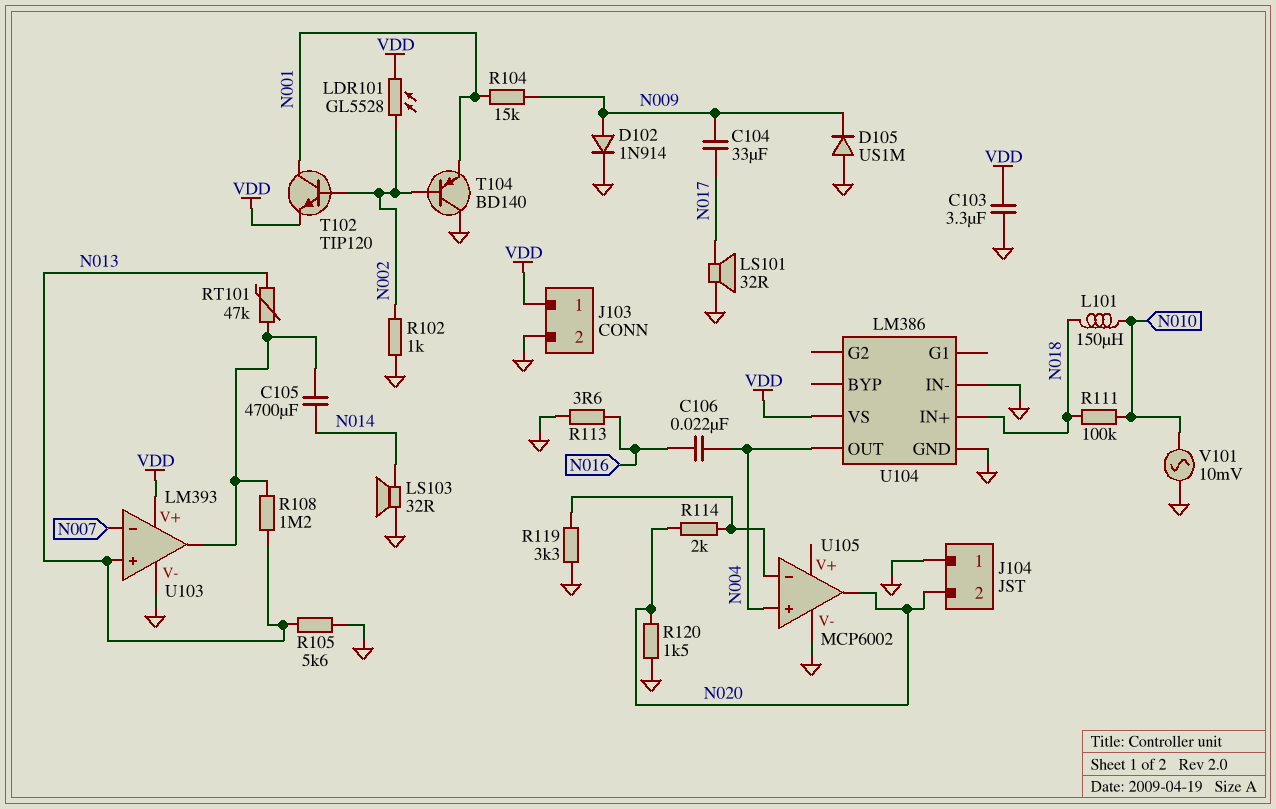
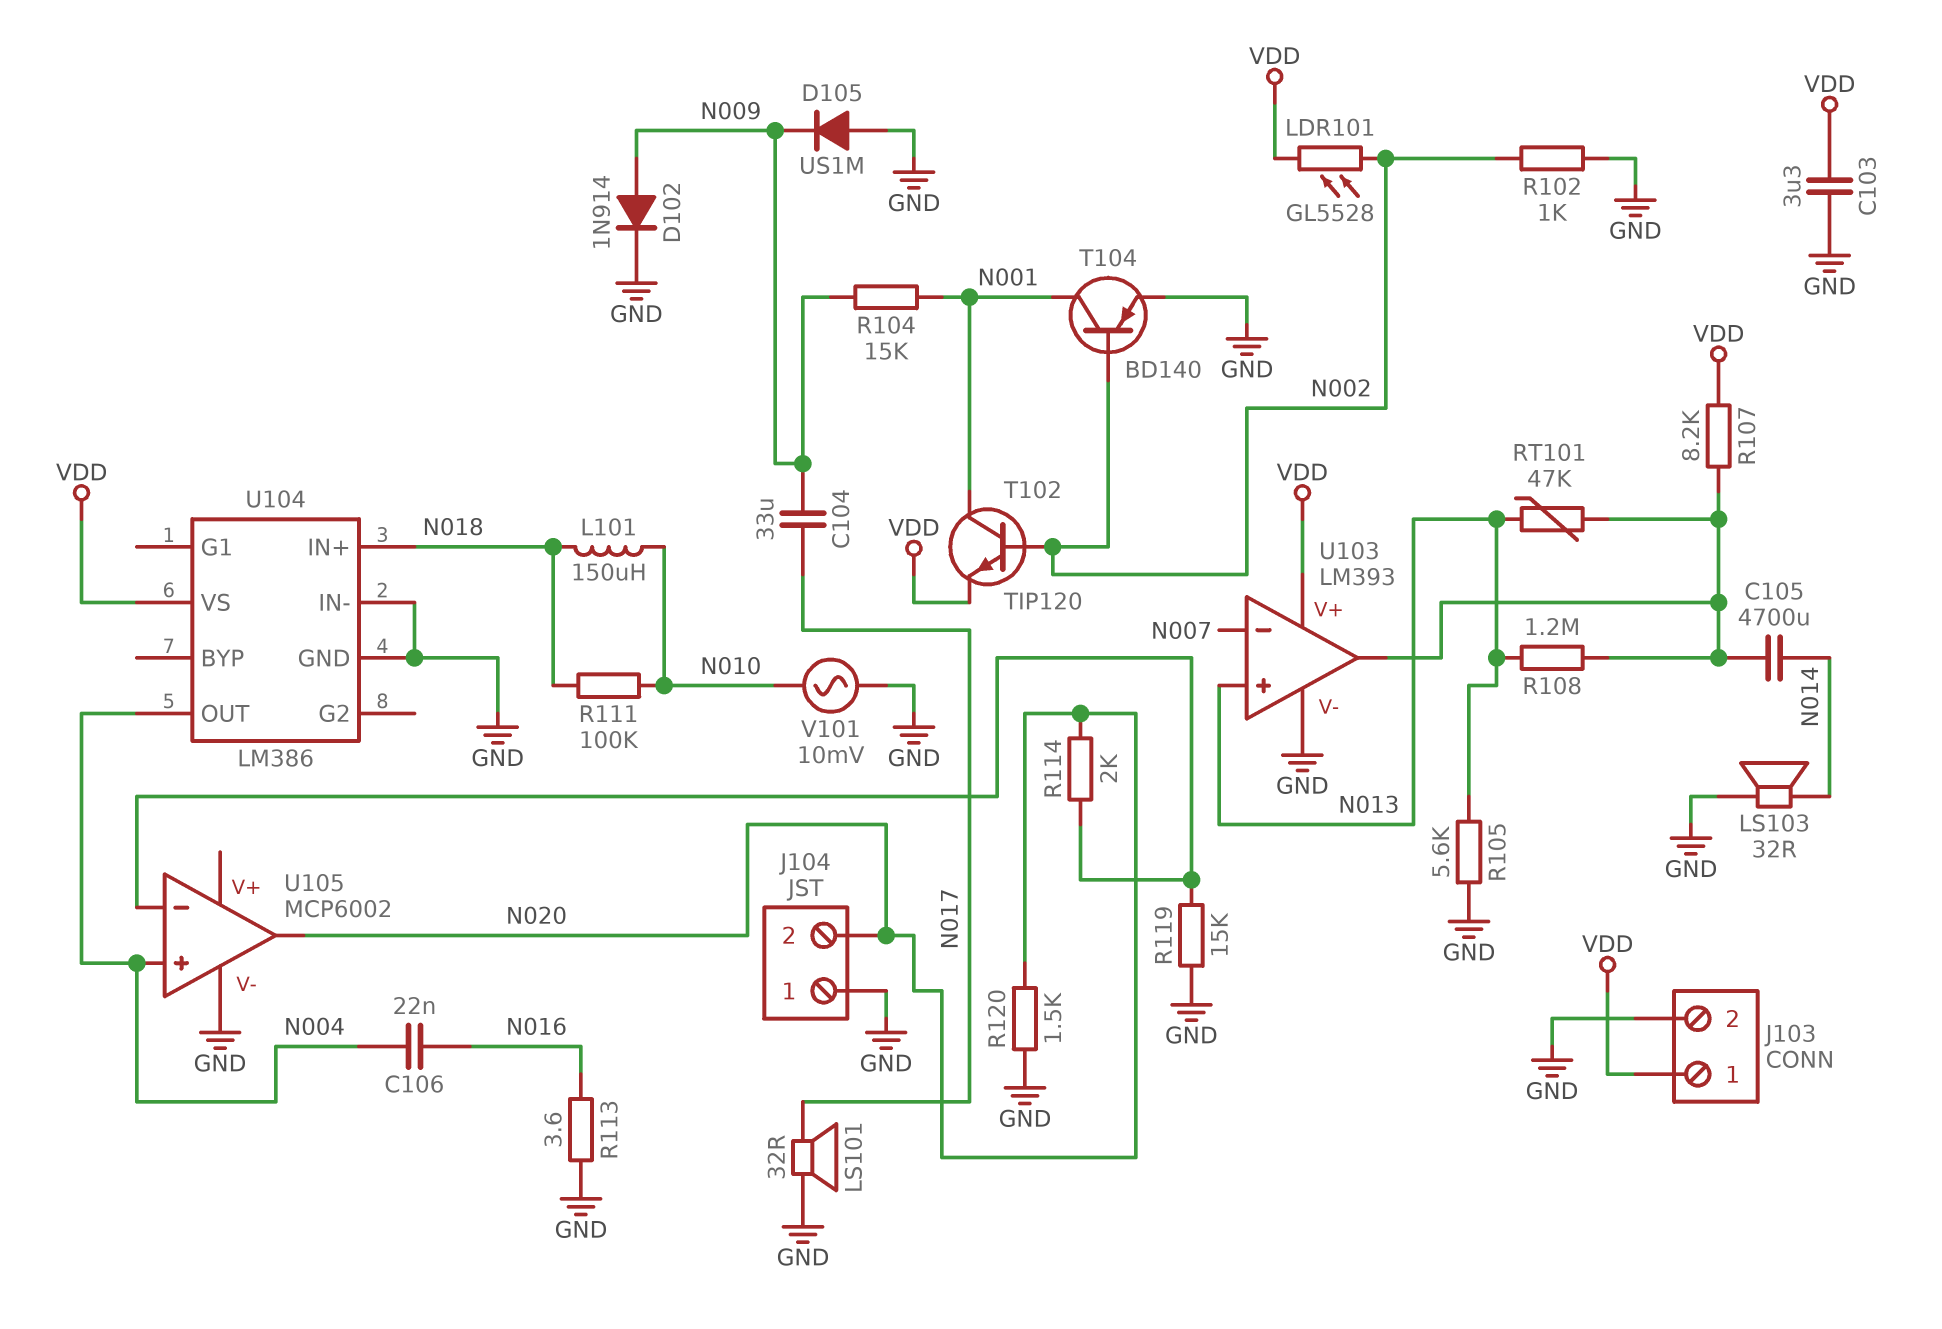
R107: none -> 8.2k (U103/out, VDD)
R119: 3.3k (GND, U105/in-) -> 15k (GND, U105/in-)
T104: PNP BD140 (B N002, C GND, E N001) -> PNP BD140 (B N002, C N001, E GND)

